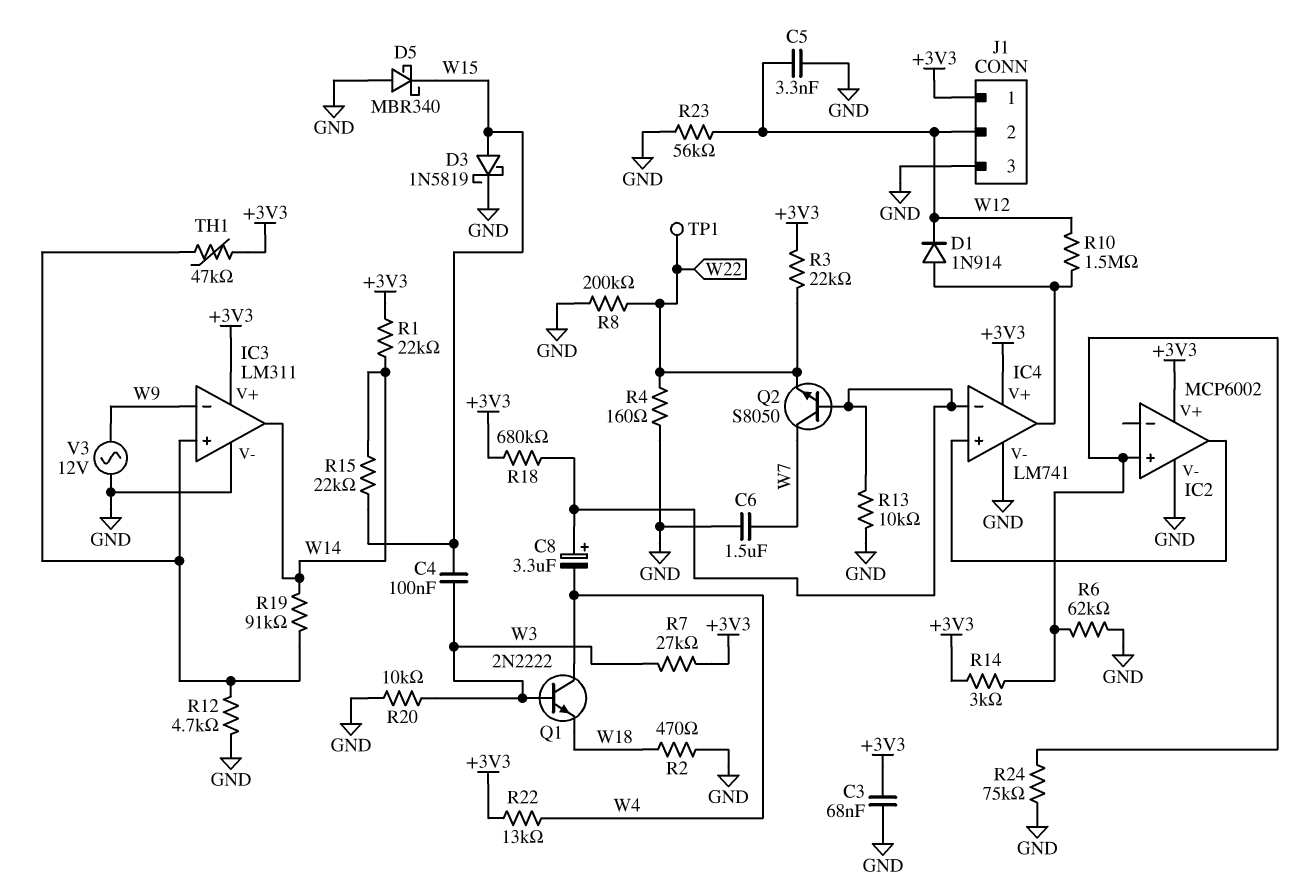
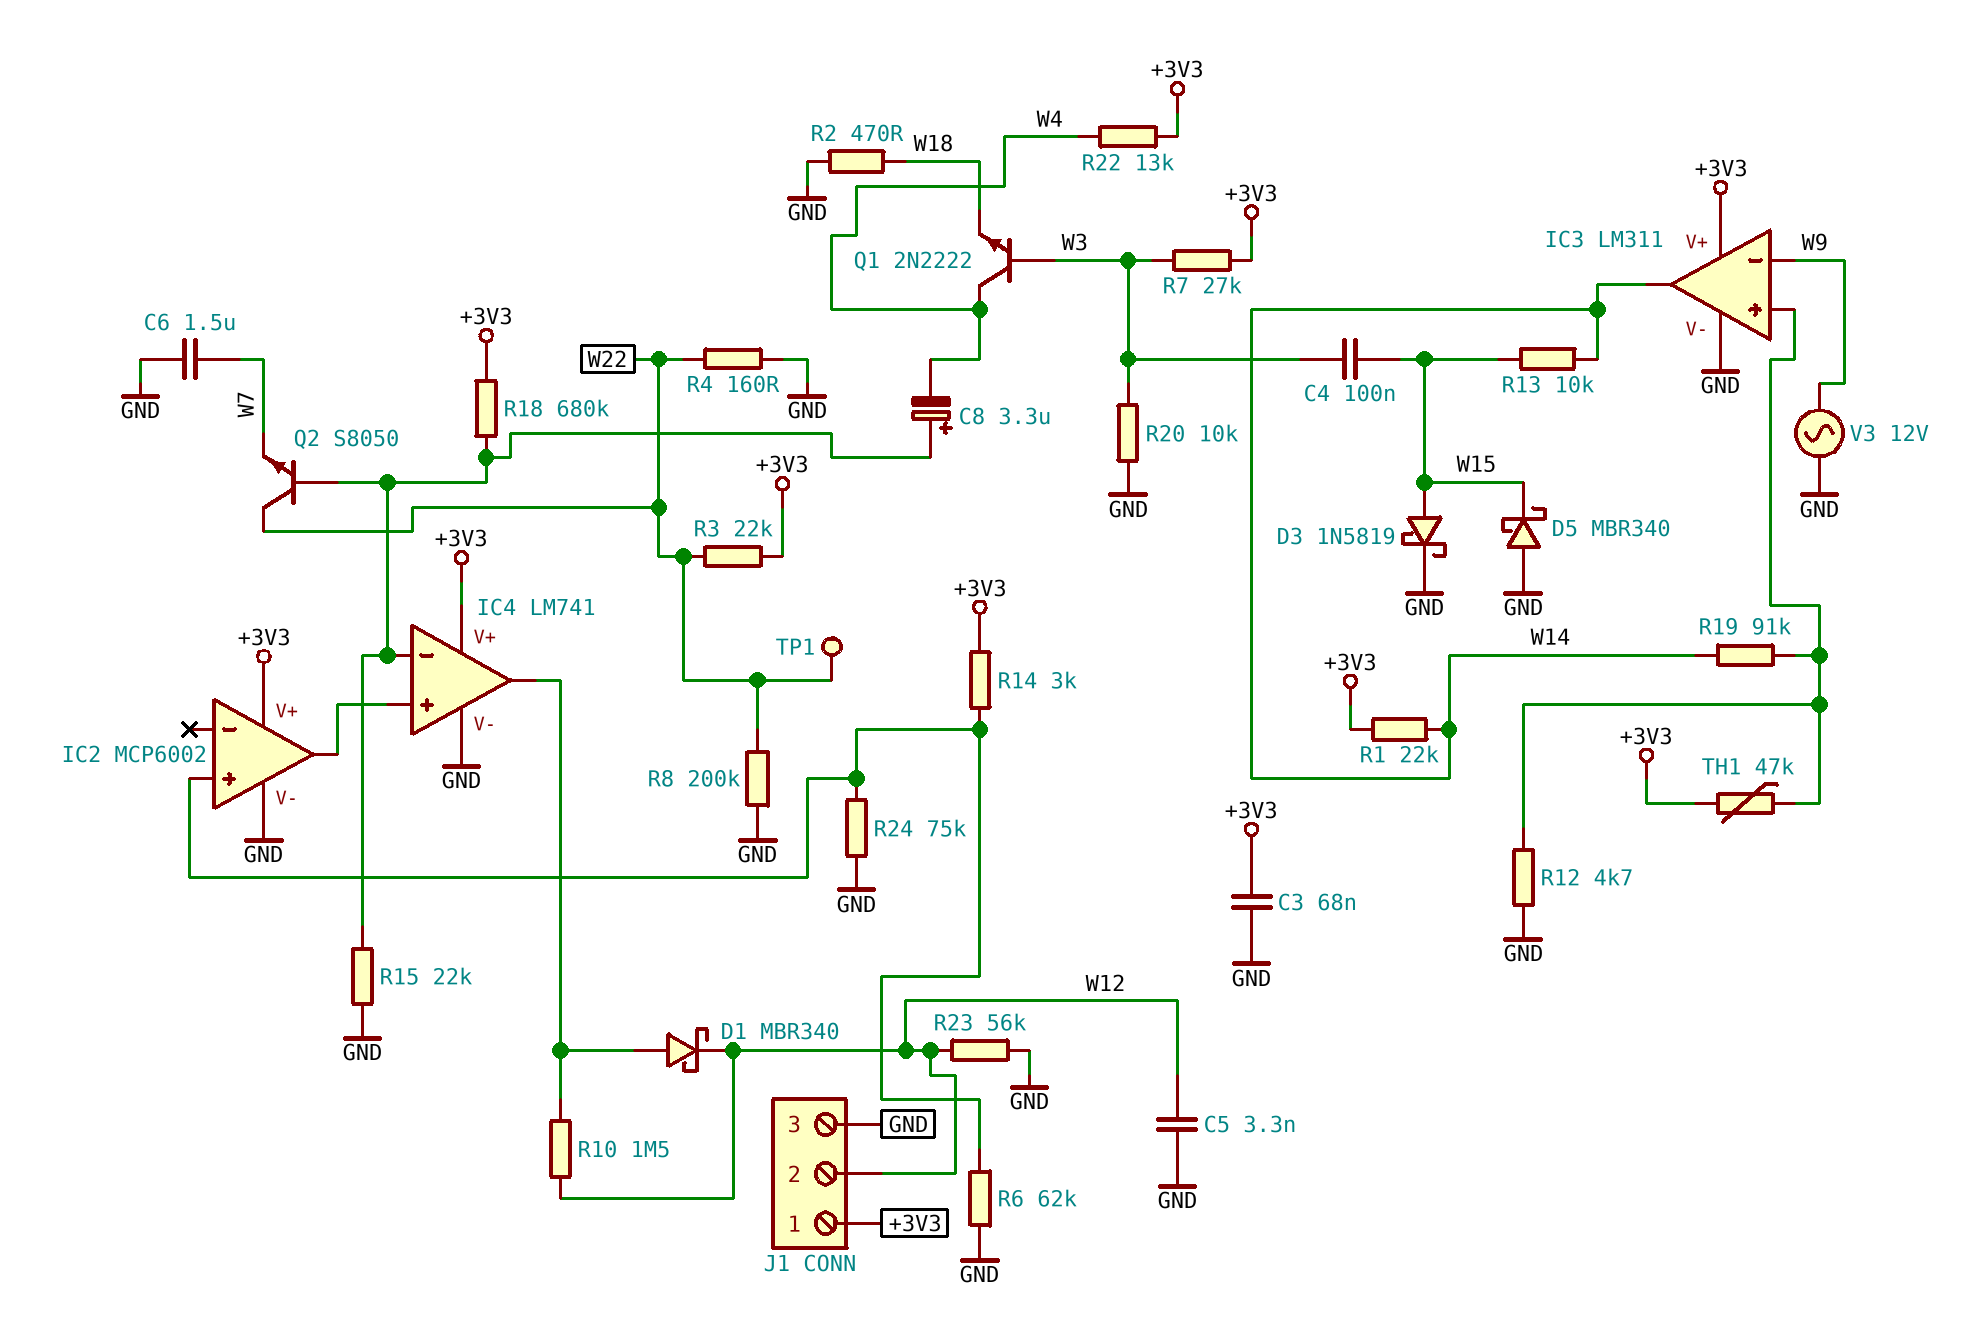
D1: diode 1N914 (A IC4/out, K W12) -> schottky MBR340 (A IC4/out, K W12)
Q2: NPN S8050 (B IC4/in-, C W7, E W22) -> NPN S8050 (B IC4/in-, C W22, E W7)
R13: 10k (GND, IC4/in-) -> 10k (W14, W15)
R15: 22k (W14, W15) -> 22k (GND, IC4/in-)

